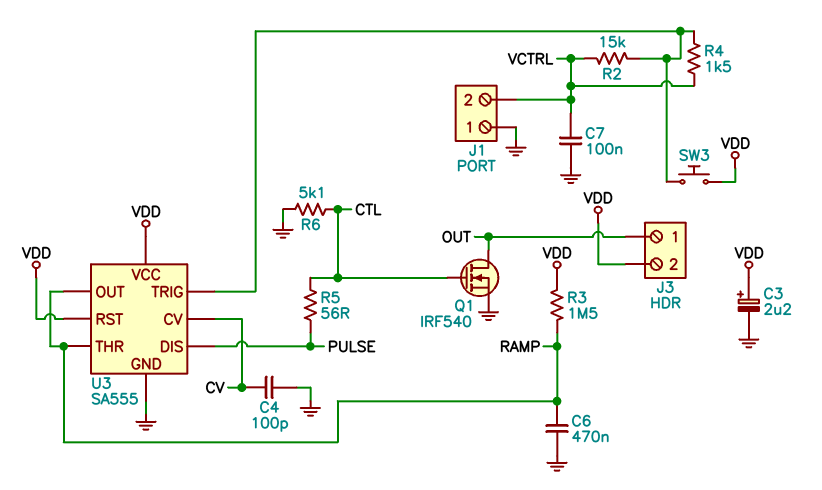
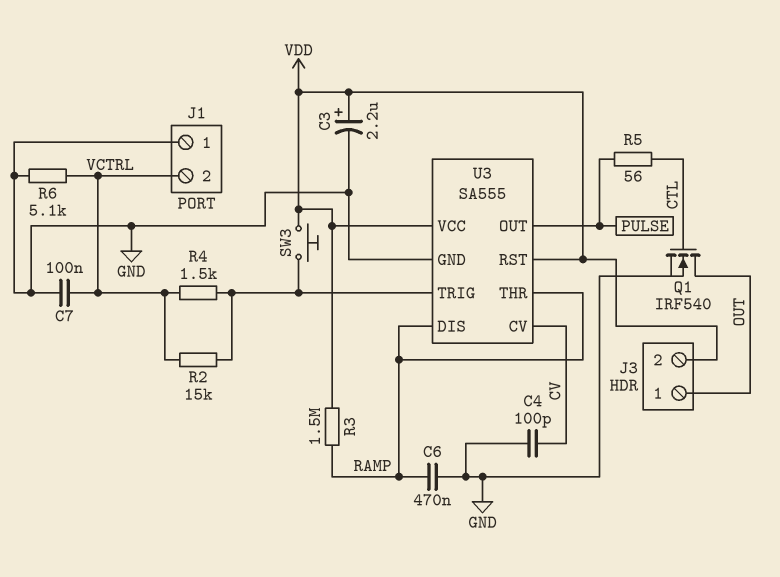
R6: 5.1k (CTL, GND) -> 5.1k (GND, VCTRL)
U3 pin DIS: PULSE -> RAMP
U3 pin OUT: RAMP -> PULSE

